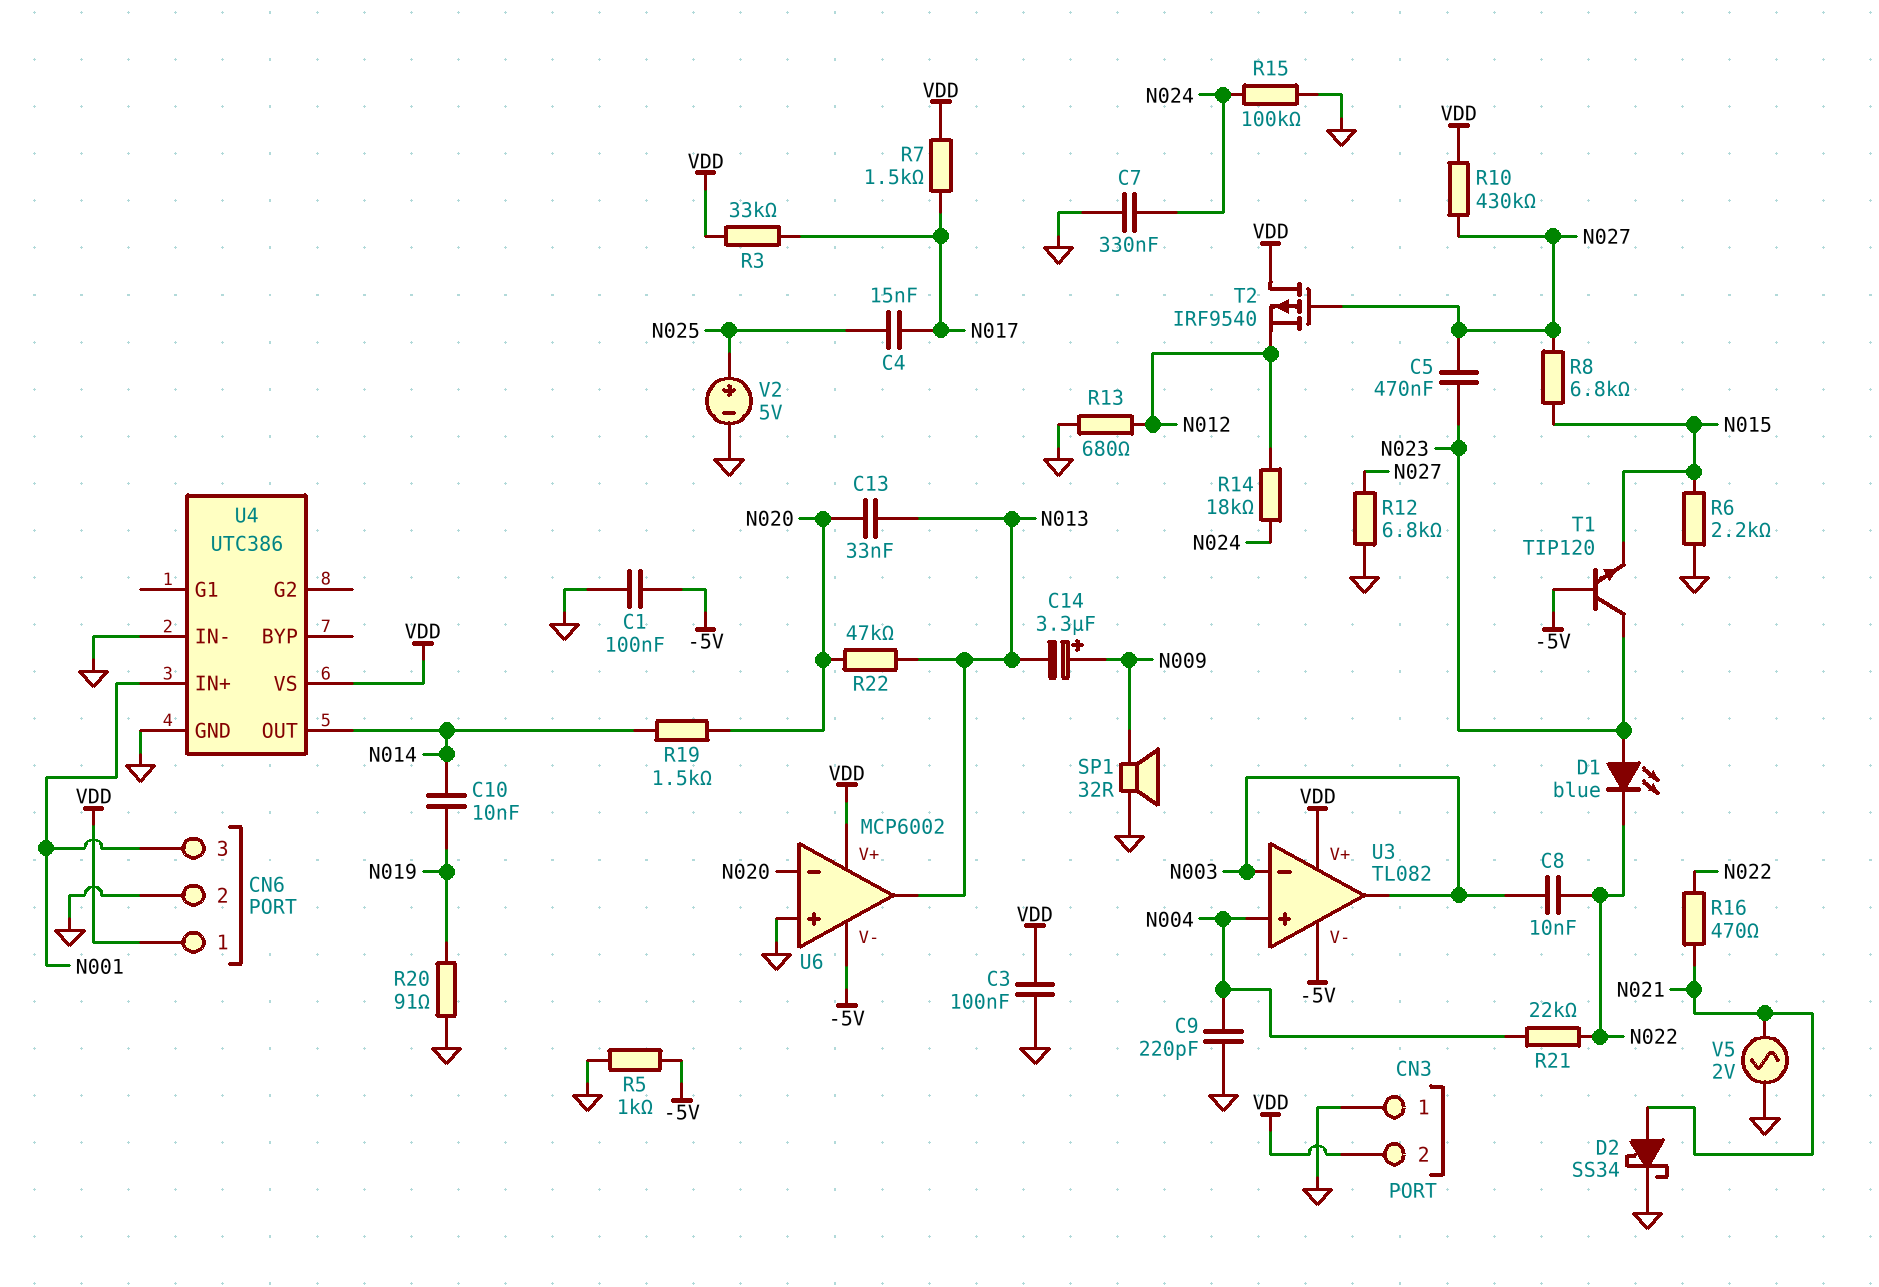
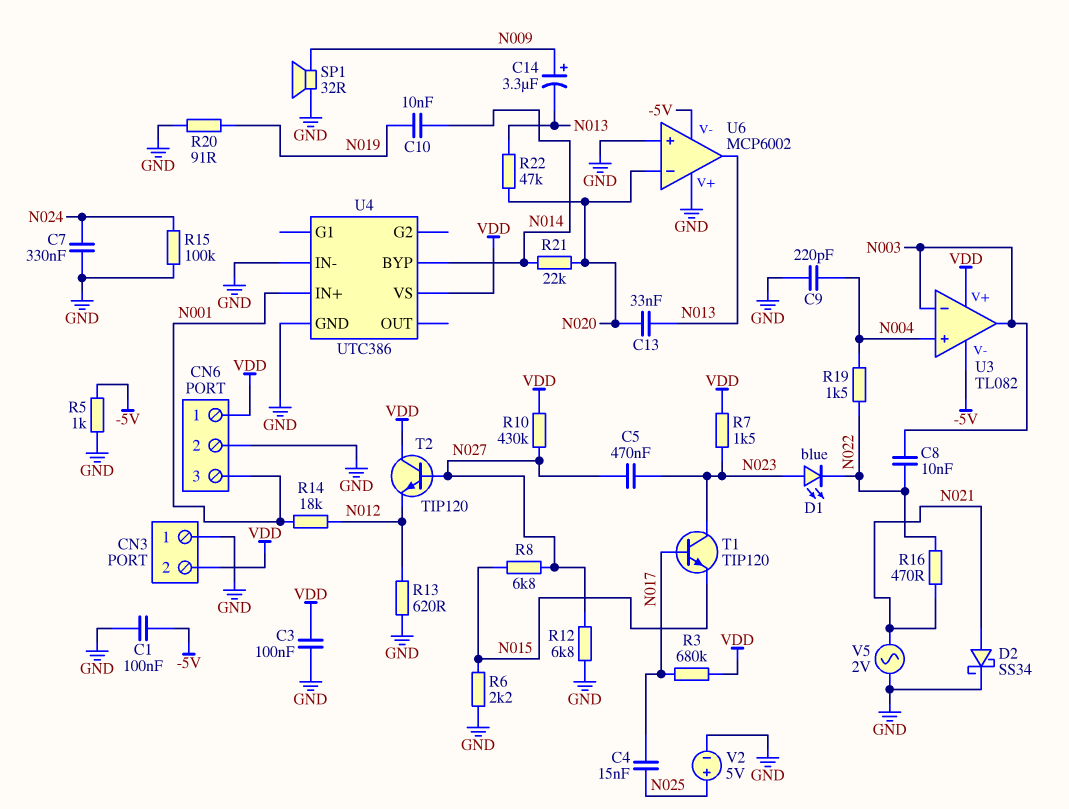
R3: 33k (N017, VDD) -> 680k (N017, VDD)
R7: 1.5k (N017, VDD) -> 1.5k (N023, VDD)
R13: 680 (GND, N012) -> 620 (GND, N012)
R14: 18k (N012, N024) -> 18k (N001, N012)
R19: 1.5k (N014, N020) -> 1.5k (N004, N022)
R21: 22k (N004, N022) -> 22k (N014, N020)
T1: NPN TIP120 (B -5V, C N023, E N015) -> NPN TIP120 (B N017, C N023, E N015)
T2: PMOS IRF9540 (G N027, D VDD, S N012) -> NPN TIP120 (B N027, C VDD, E N012)
U4 pin BYP: none -> N014
U4 pin OUT: N014 -> none
U6 pin V+: VDD -> GND

